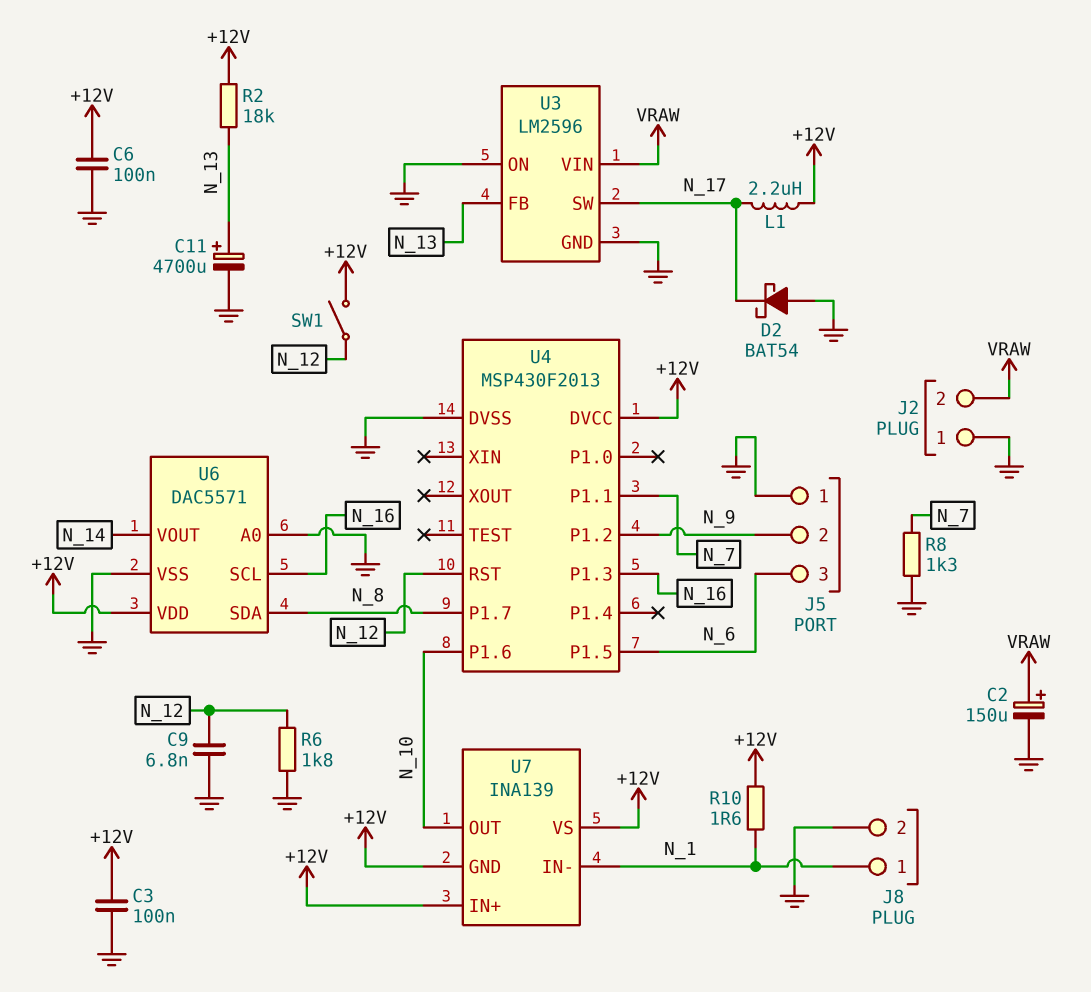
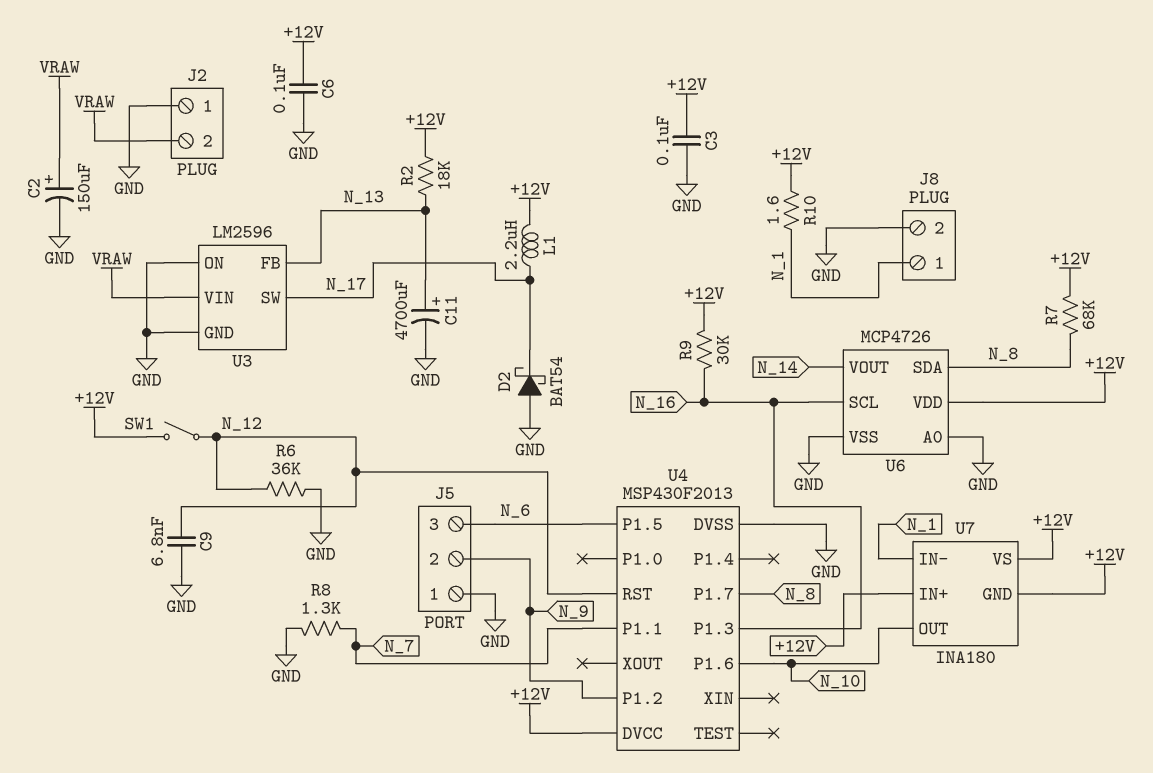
R6: 1.8k (GND, N_12) -> 36k (GND, N_12)
R7: none -> 68k (+12V, N_8)
R9: none -> 30k (+12V, N_16)
U6: DAC5571 -> MCP4726
U7: INA139 -> INA180

